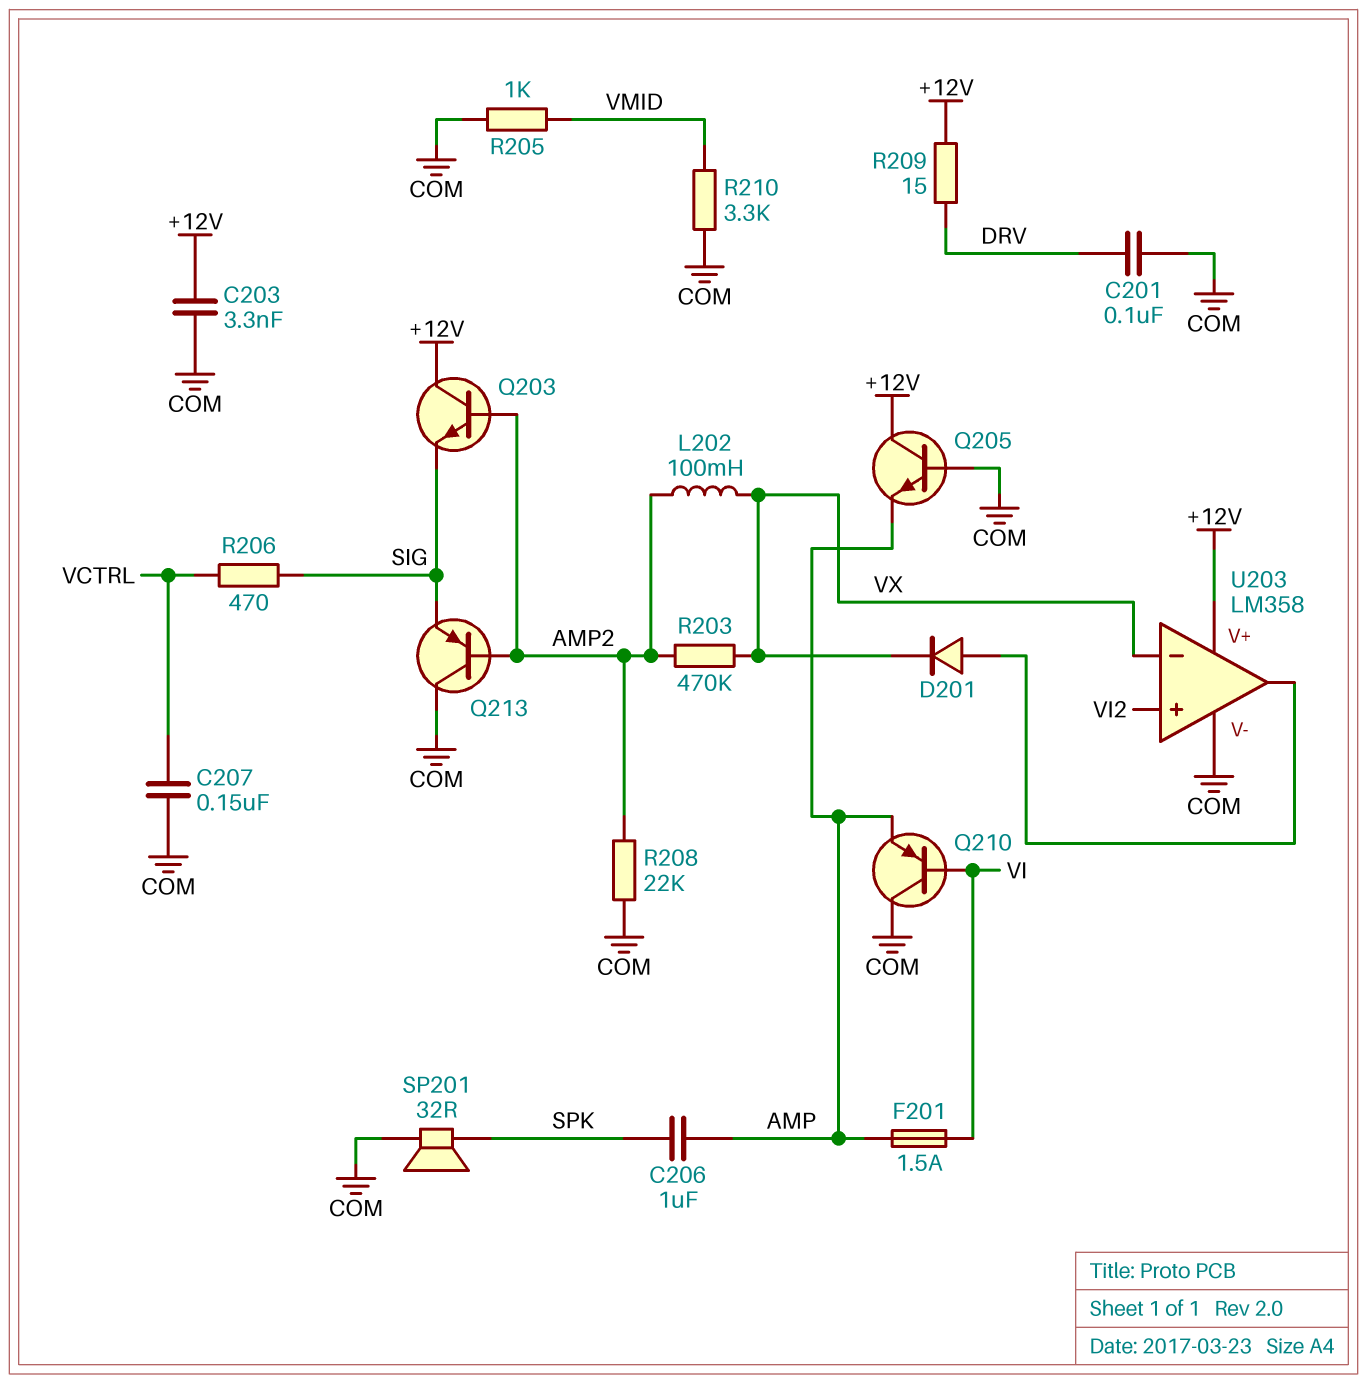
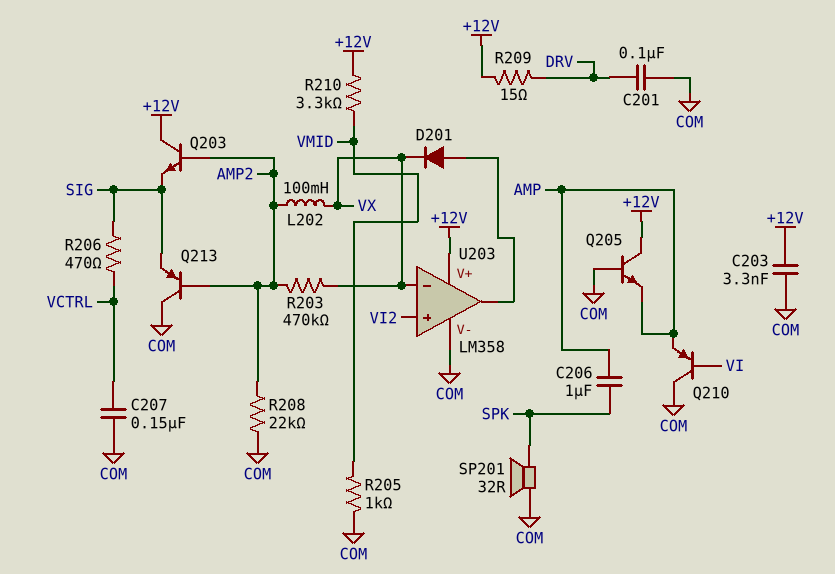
F201: 1.5A (AMP, VI) -> none
R210: 3.3k (COM, VMID) -> 3.3k (+12V, VMID)

